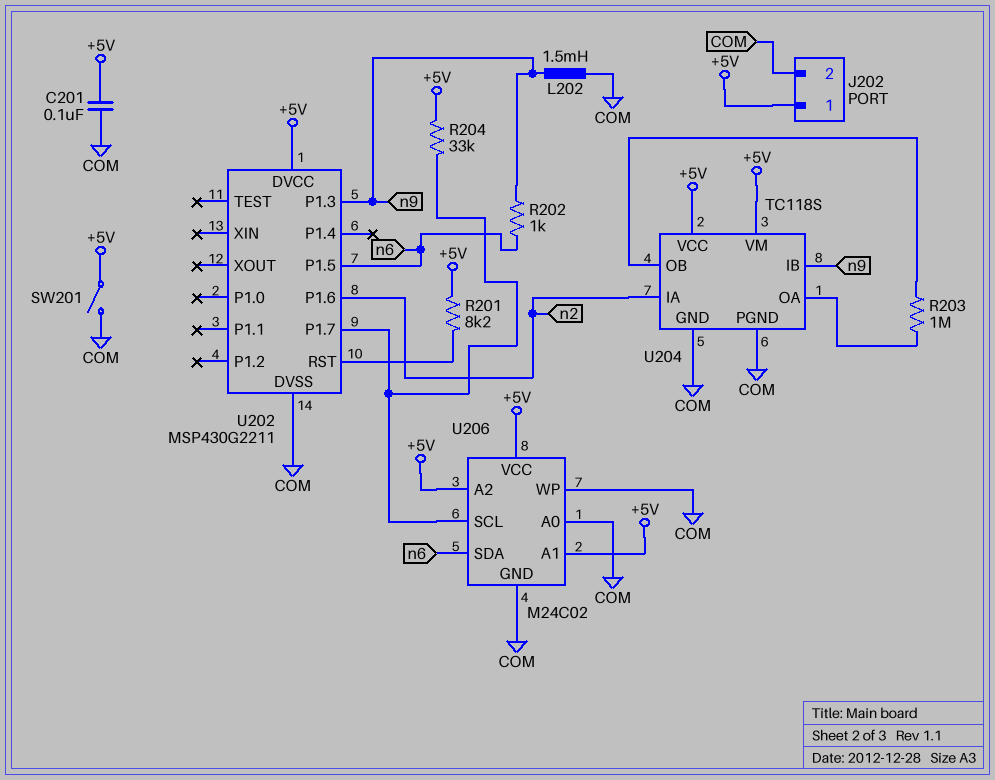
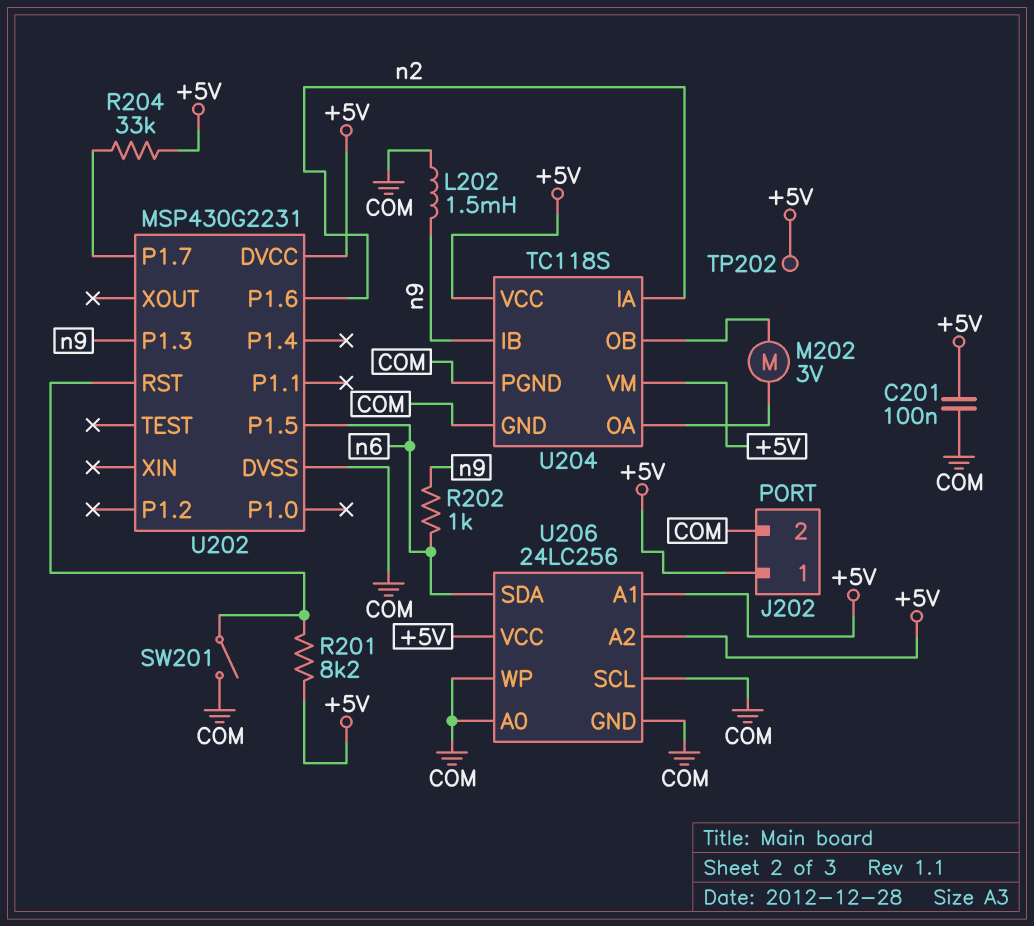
M202: none -> motor 3V (U204/OA, U204/OB)
R203: 1M (U204/OA, U204/OB) -> none
SW201: switch (+5V, COM) -> switch (COM, U202/RST)
TP202: none -> test point (+5V)
U202: MSP430G2211 -> MSP430G2231
U206: M24C02 -> 24LC256
U206 pin SCL: U202/P1.7 -> COM

